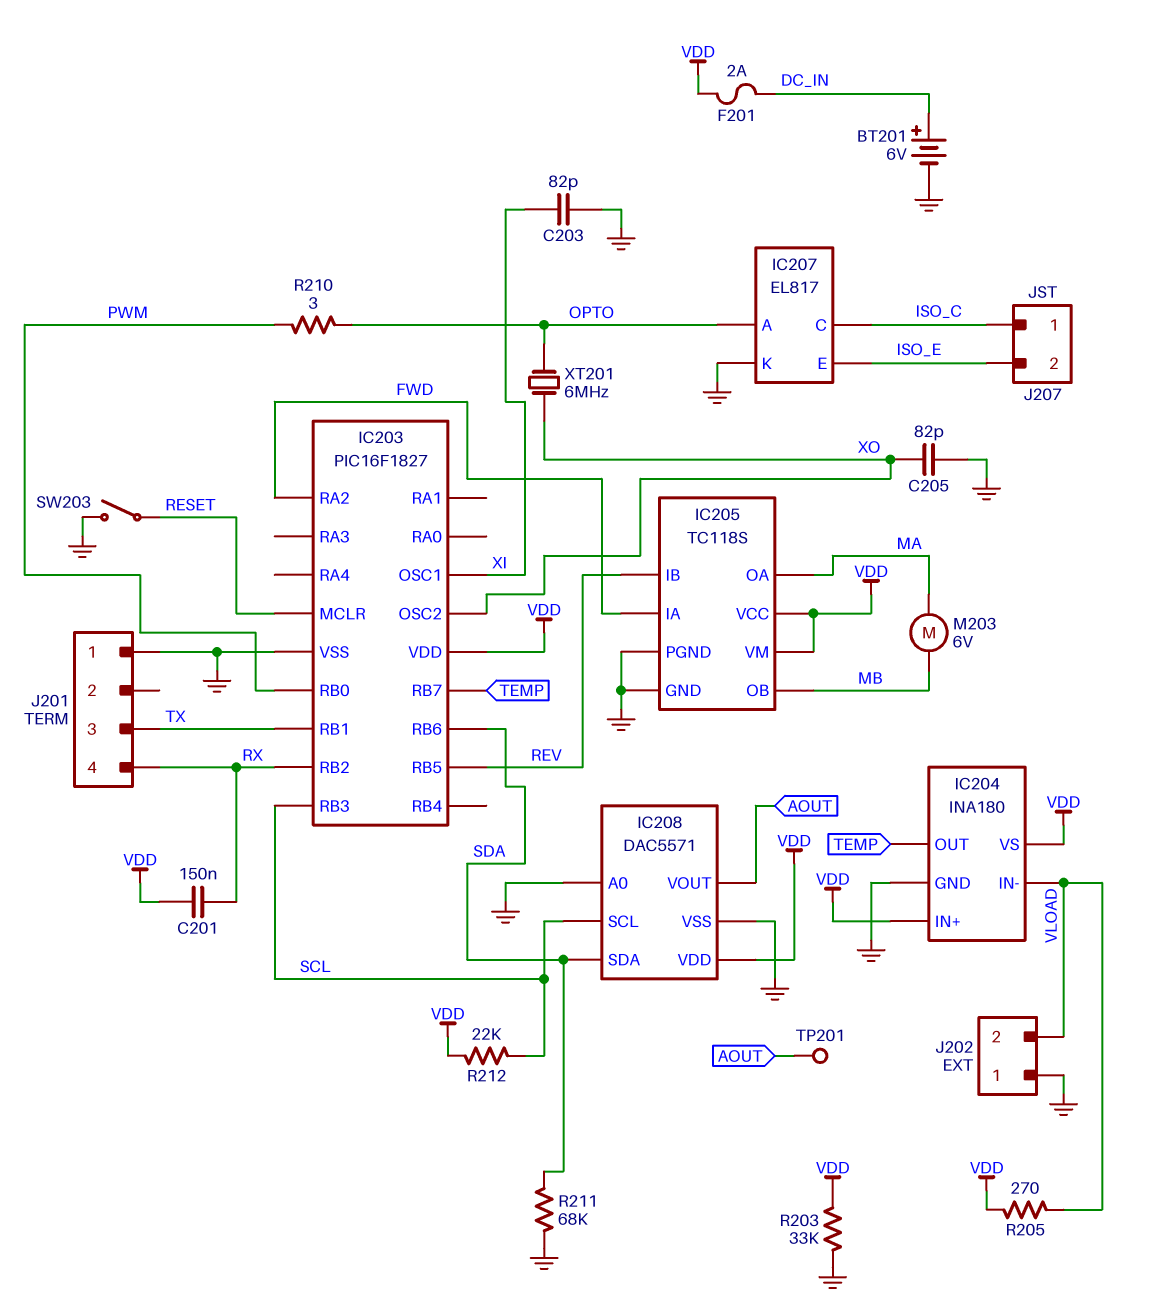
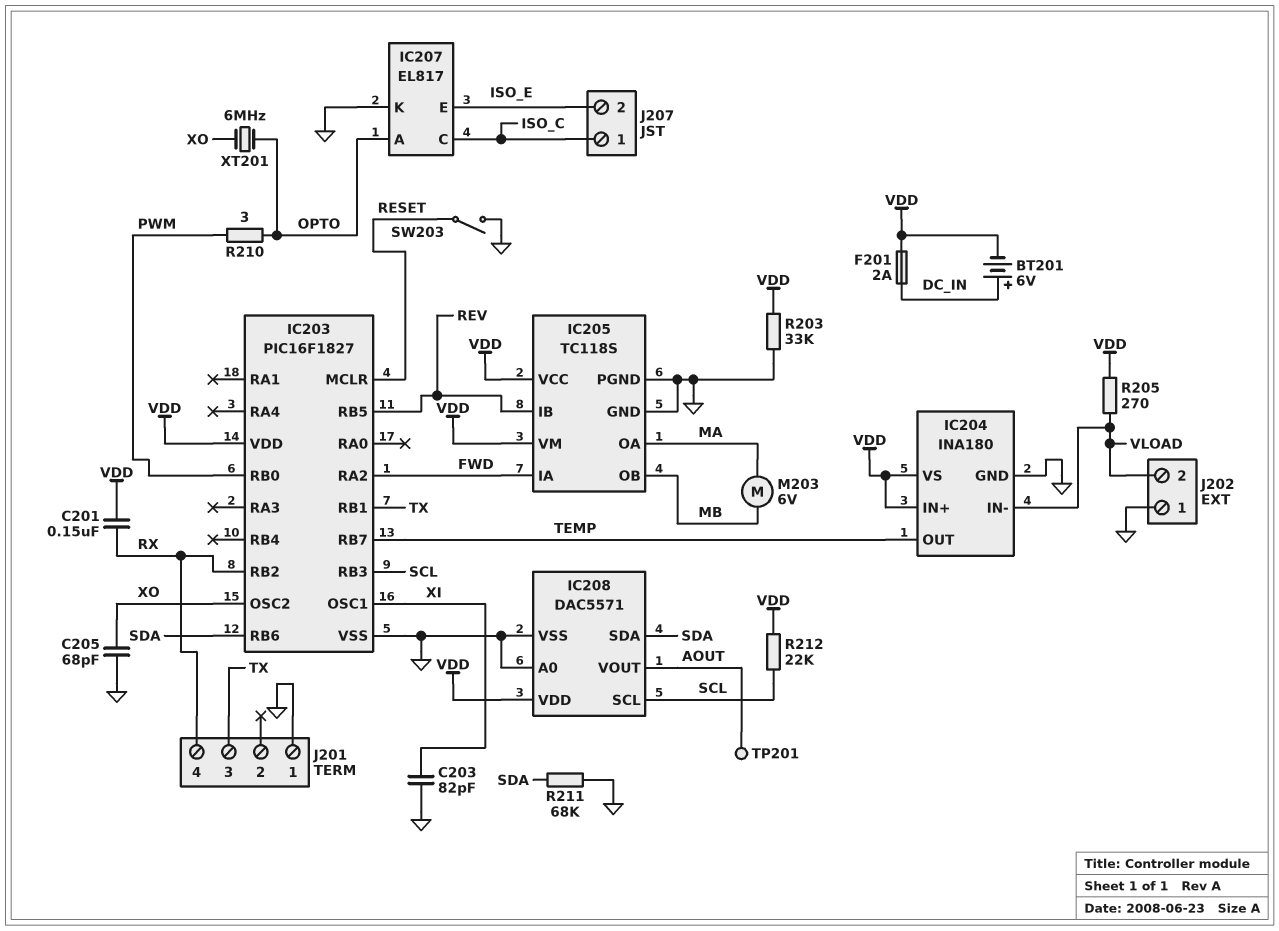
BT201: 6V (plus DC_IN, minus GND) -> 6V (plus DC_IN, minus VDD)
C205: 82pF (GND, XO) -> 68pF (GND, XO)

